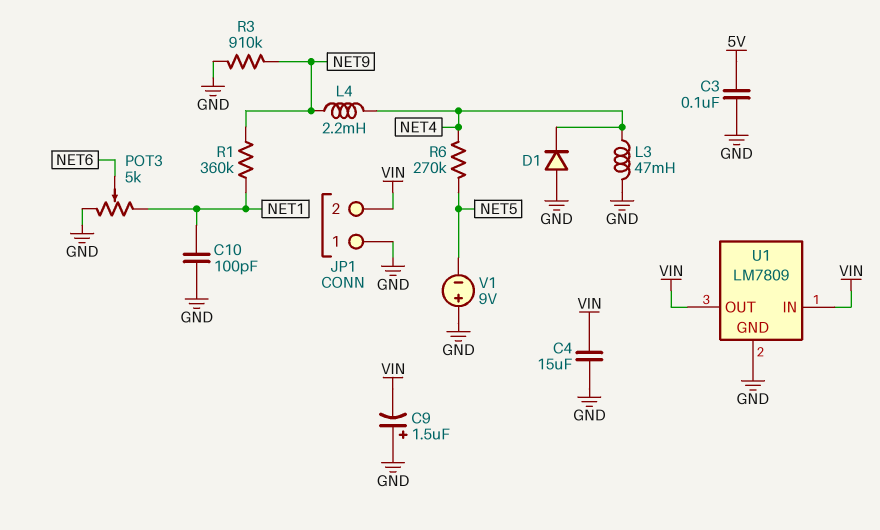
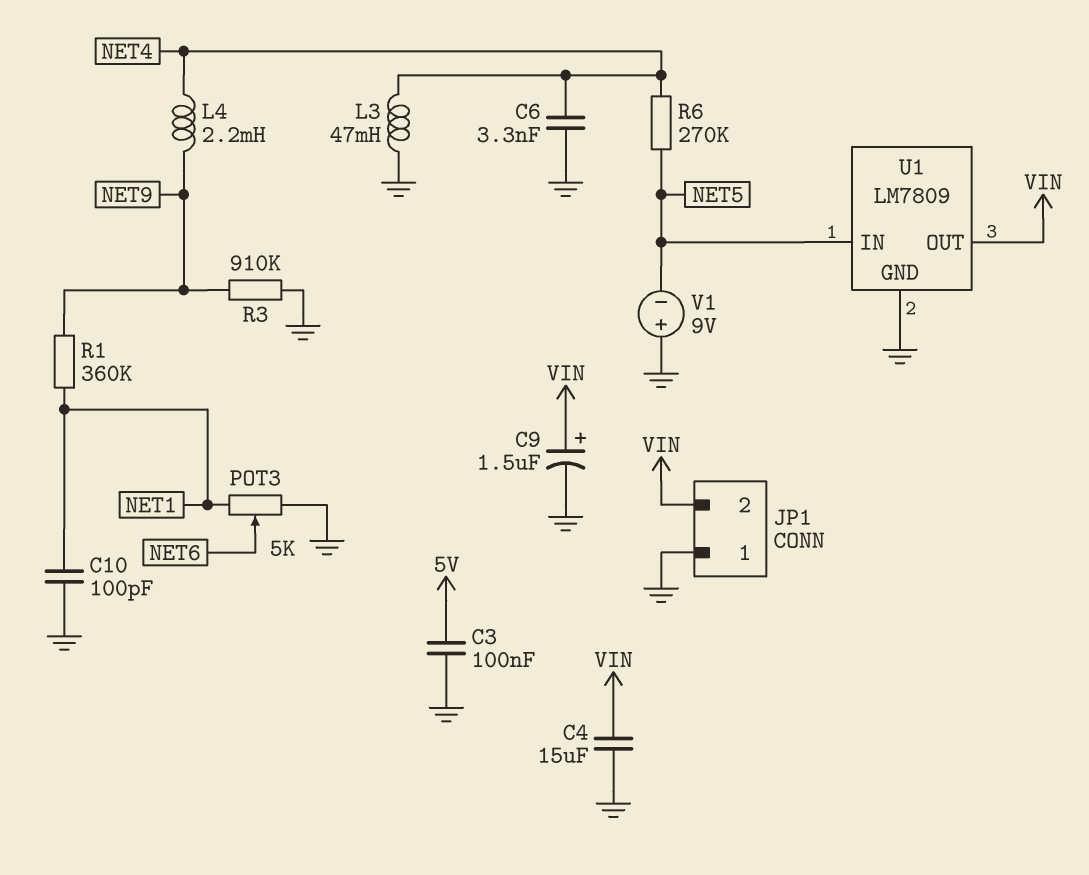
C6: none -> 3.3nF (GND, NET4)
C9: 1.5uF (plus GND, minus VIN) -> 1.5uF (plus VIN, minus GND)
D1: diode (A GND, K NET4) -> none
U1 pin IN: VIN -> NET5

